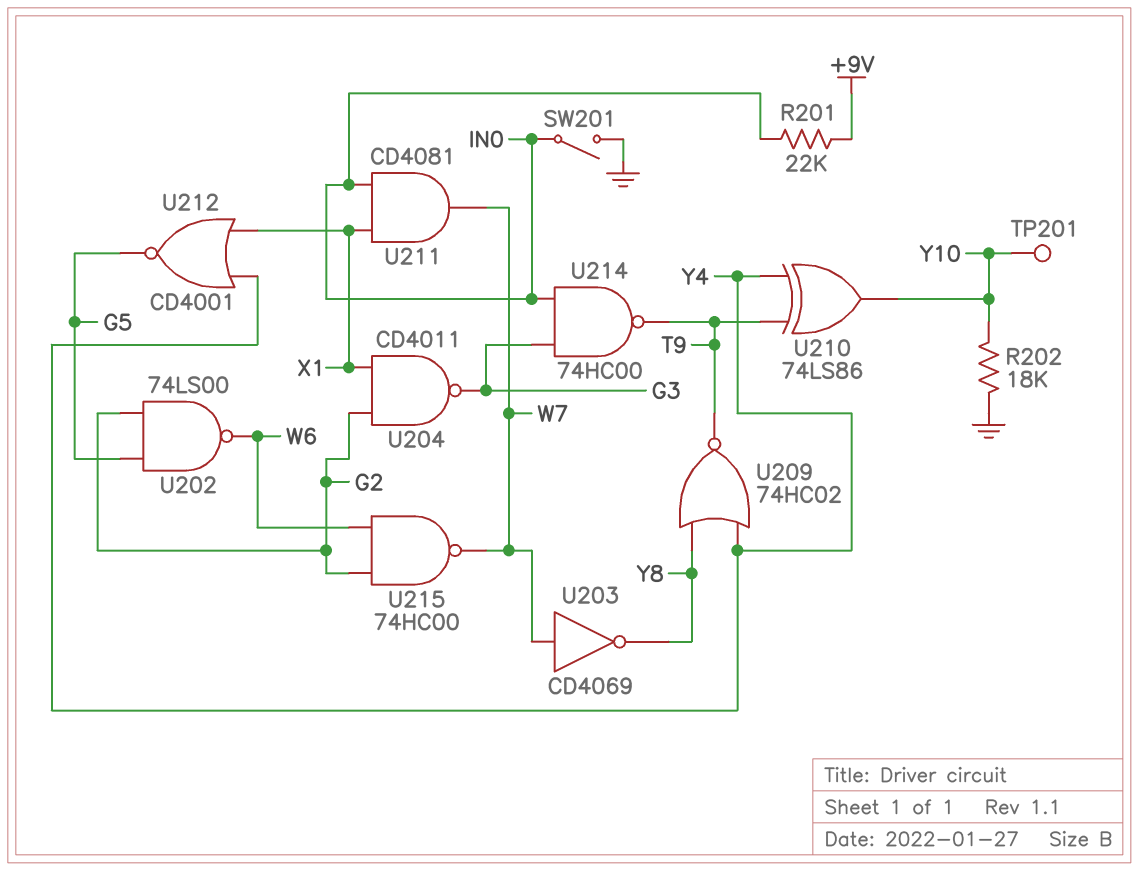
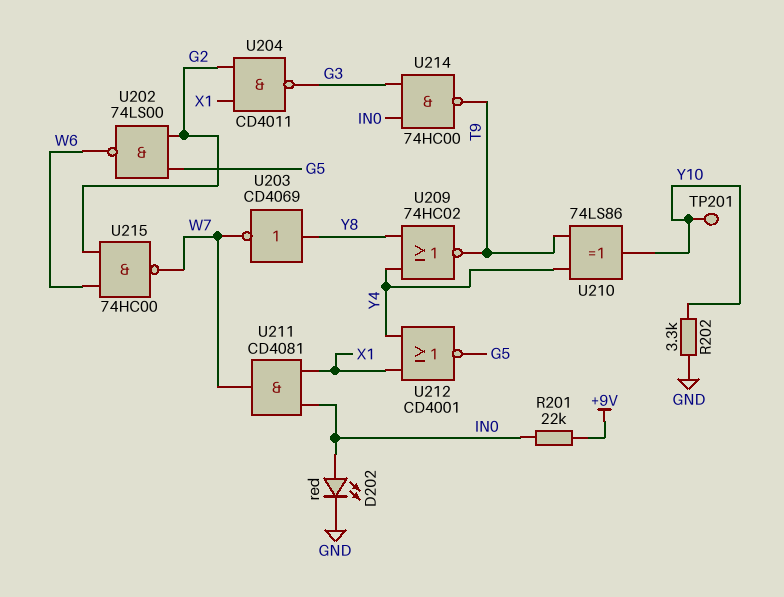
D202: none -> LED red (A IN0, K GND)
R202: 18k (GND, Y10) -> 3.3k (GND, Y10)
SW201: switch (GND, IN0) -> none
U203: NOT CD4069 (in W7, out Y8) -> NOT CD4069 (in Y8, out W7)

